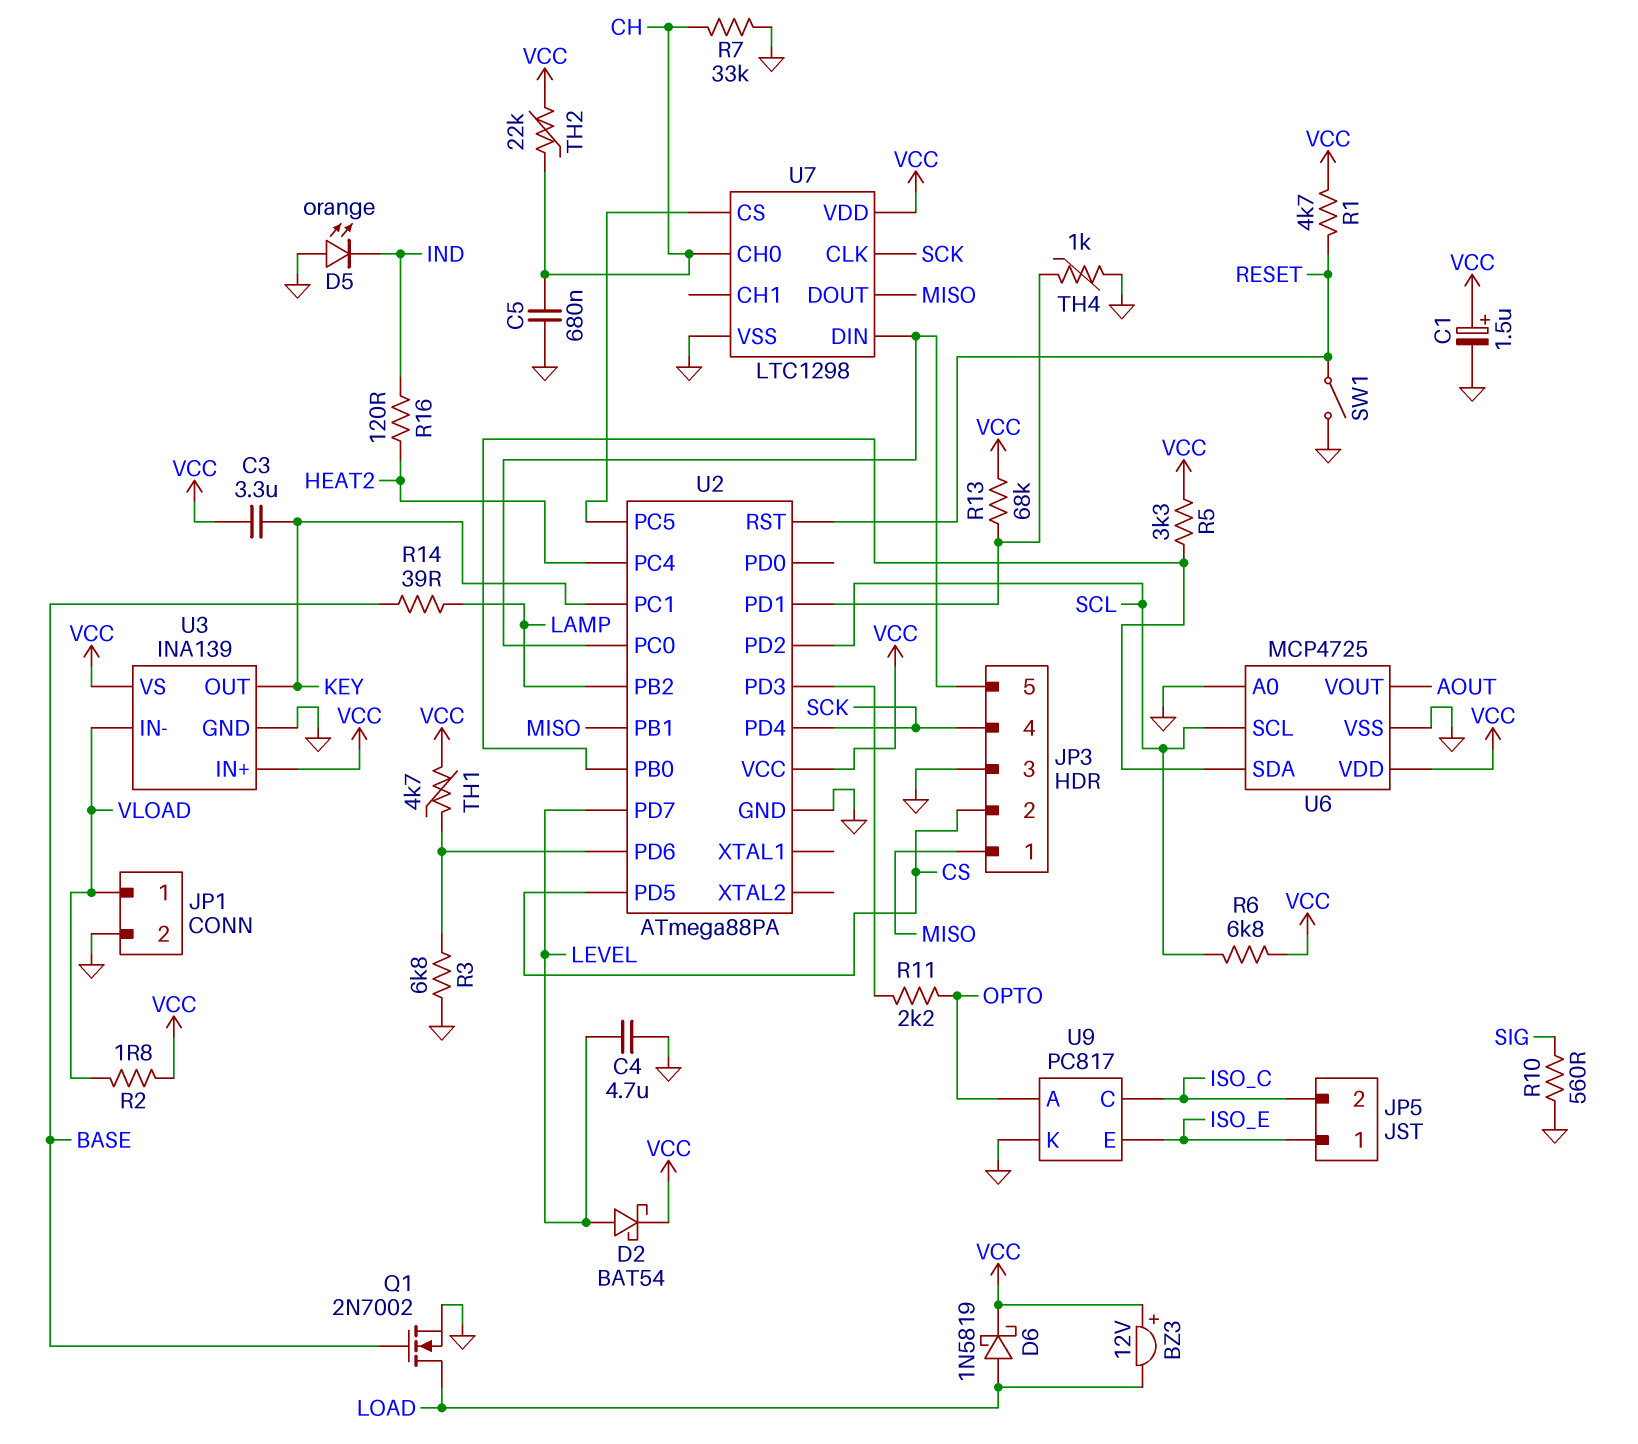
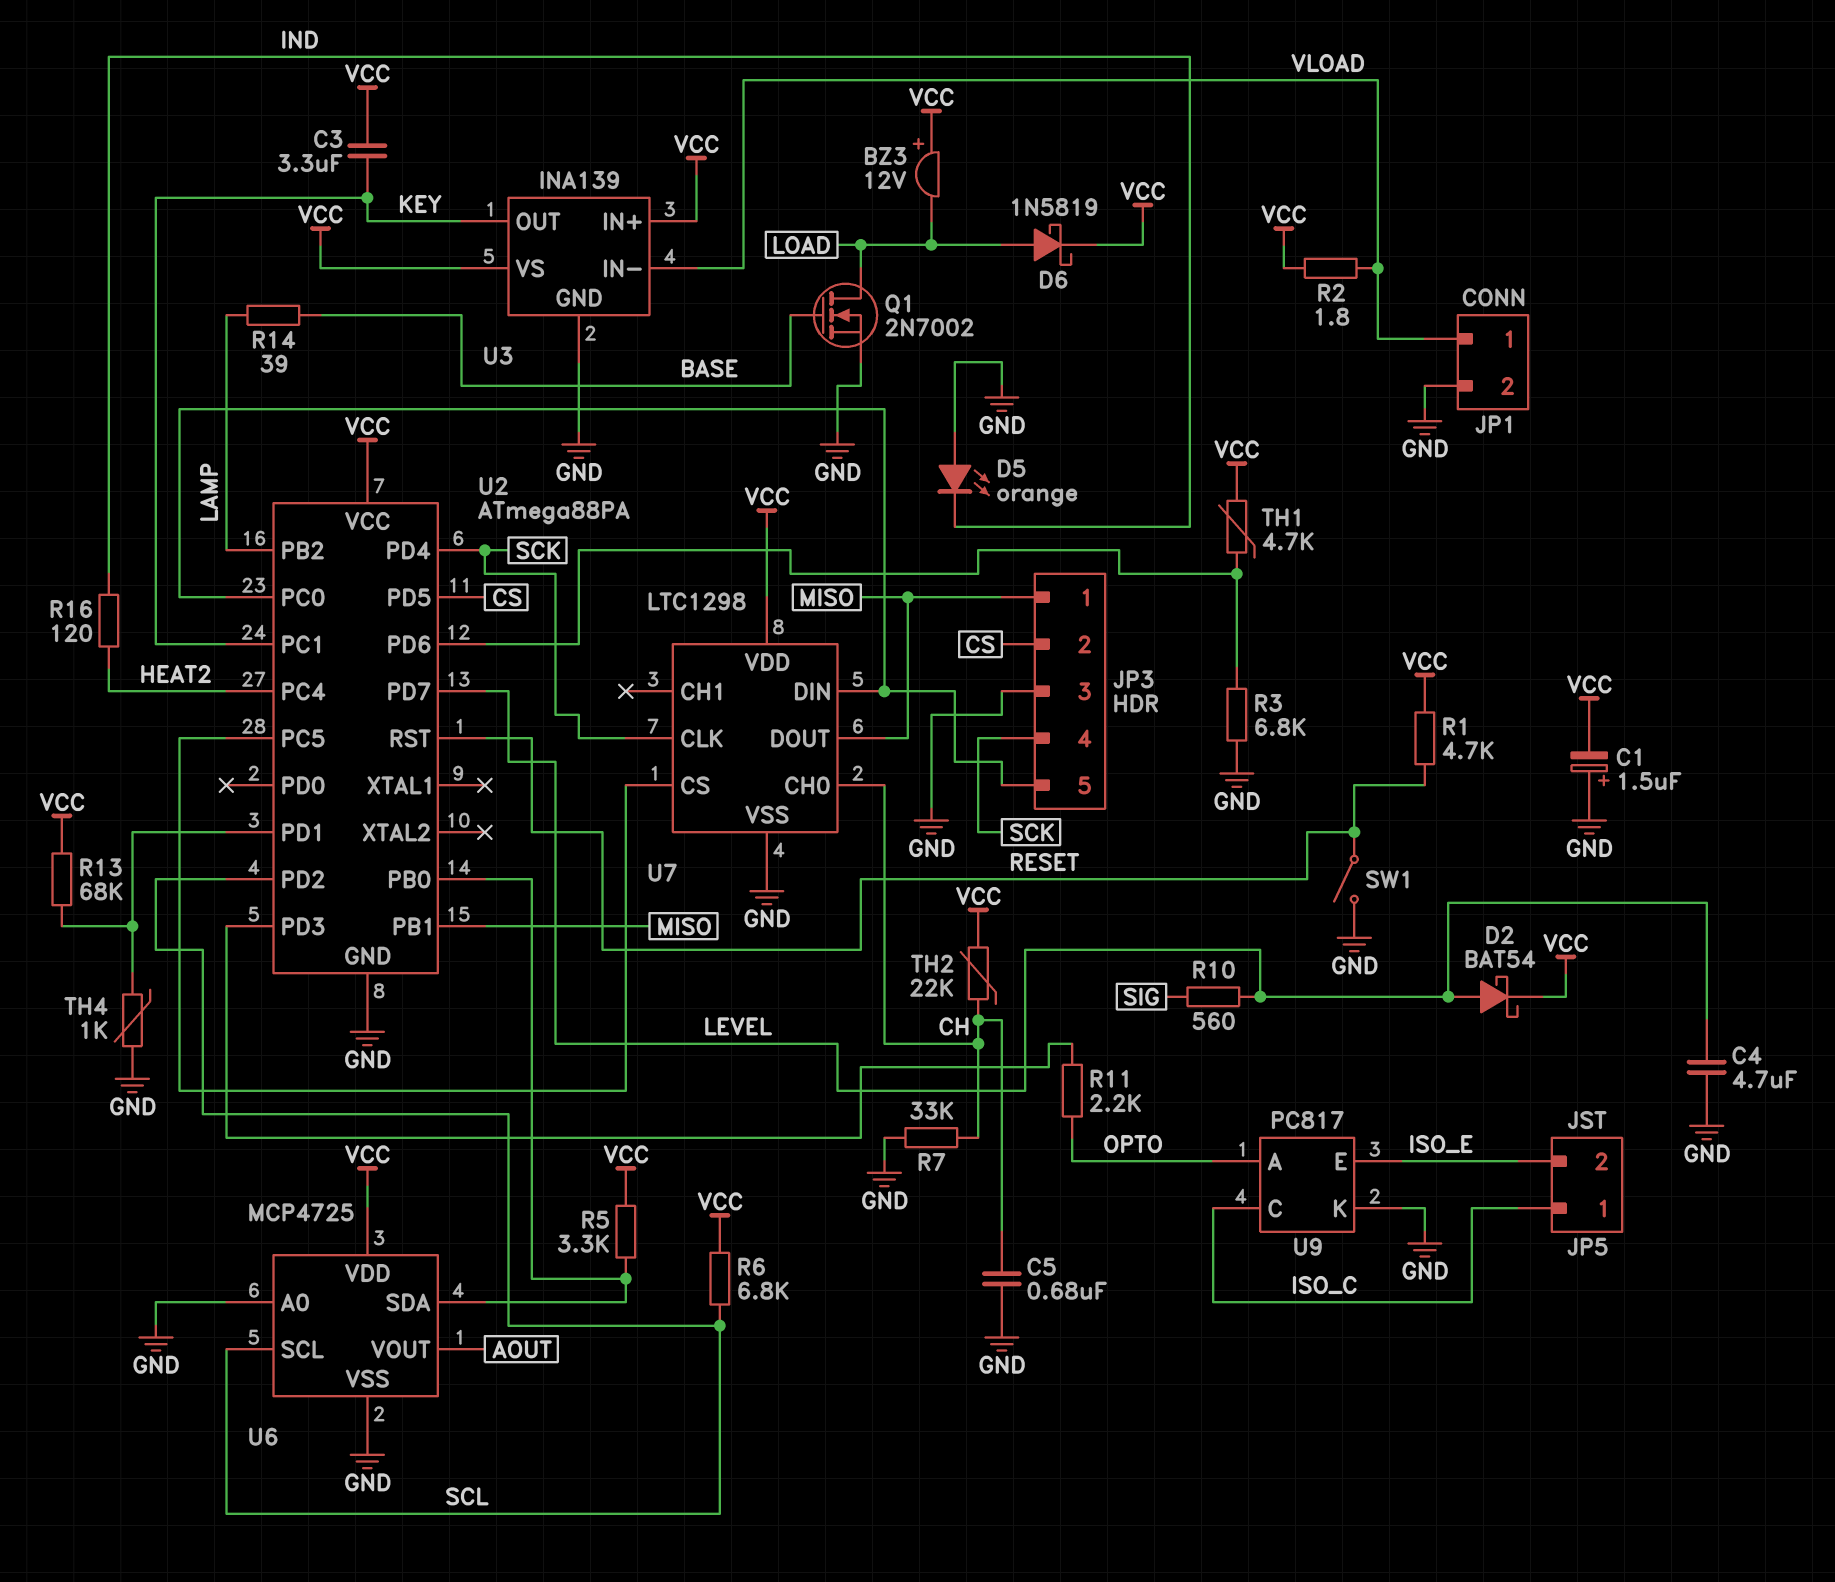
C1: 1.5uF (plus VCC, minus GND) -> 1.5uF (plus GND, minus VCC)
JP5 pin 1: ISO_E -> ISO_C
JP5 pin 2: ISO_C -> ISO_E
R10: 560 (GND, SIG) -> 560 (LEVEL, SIG)

